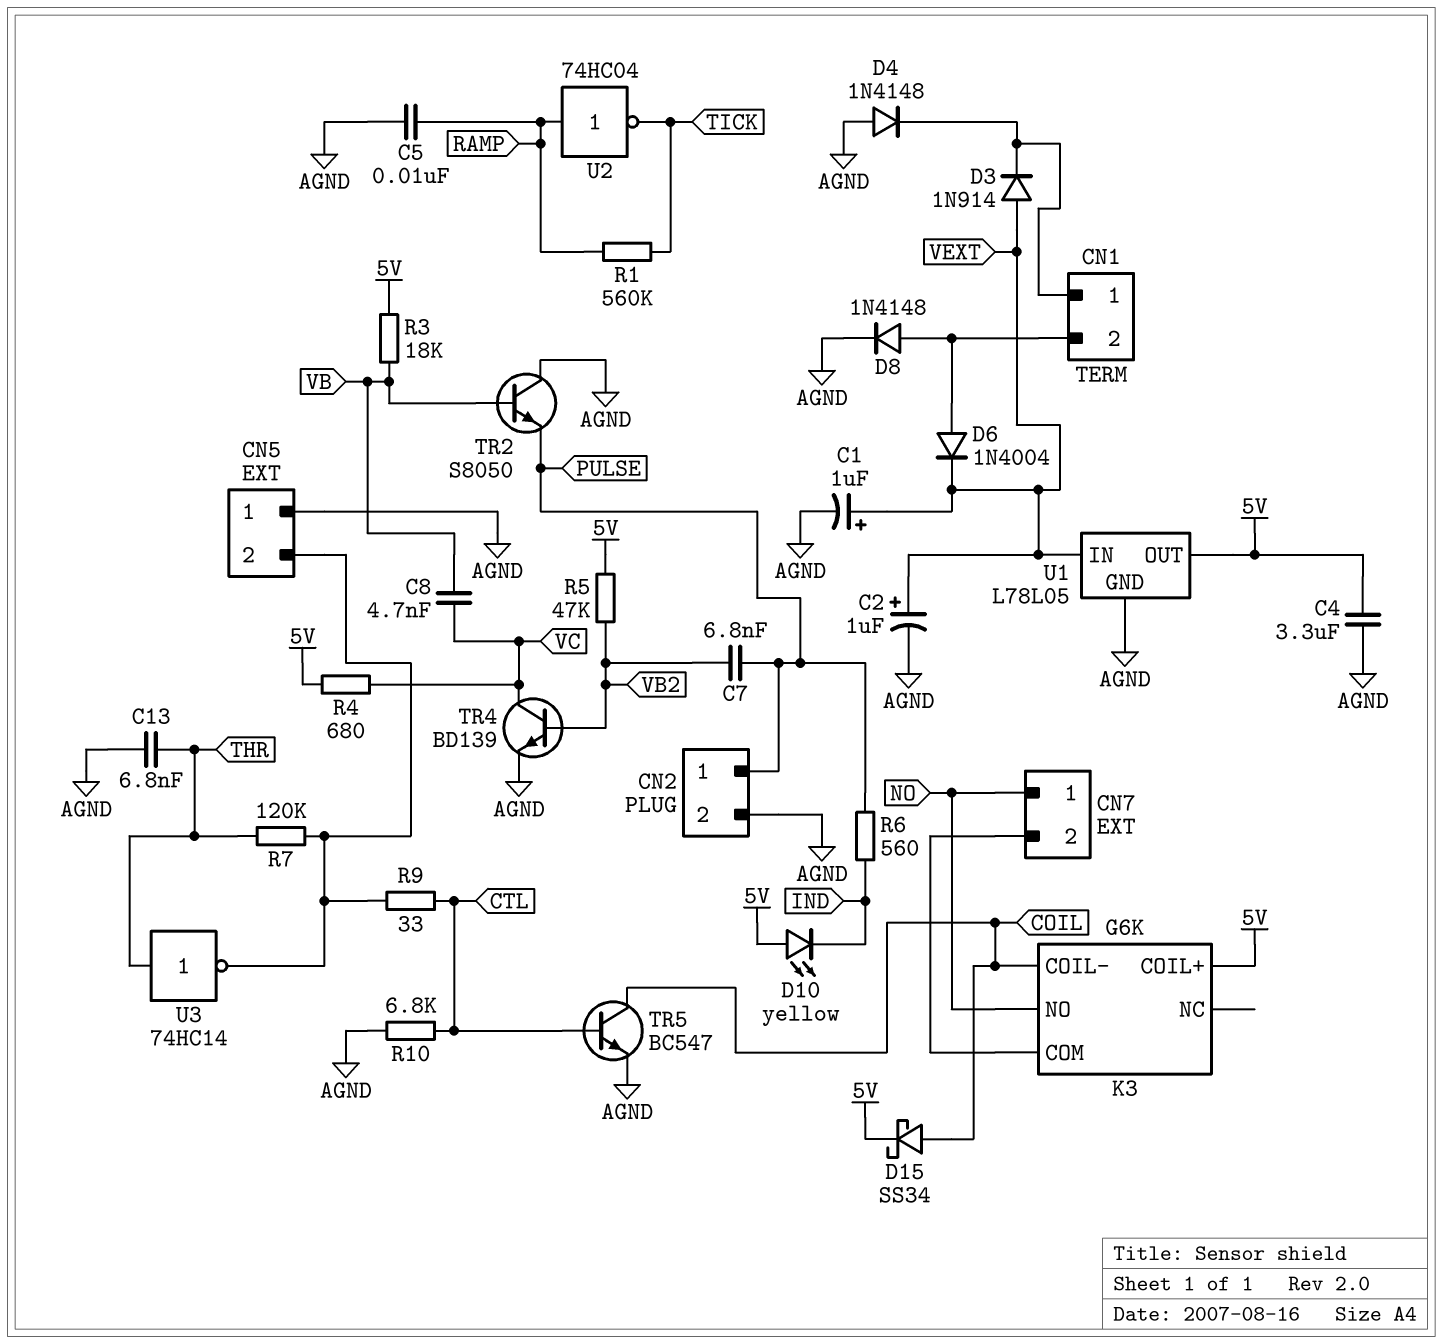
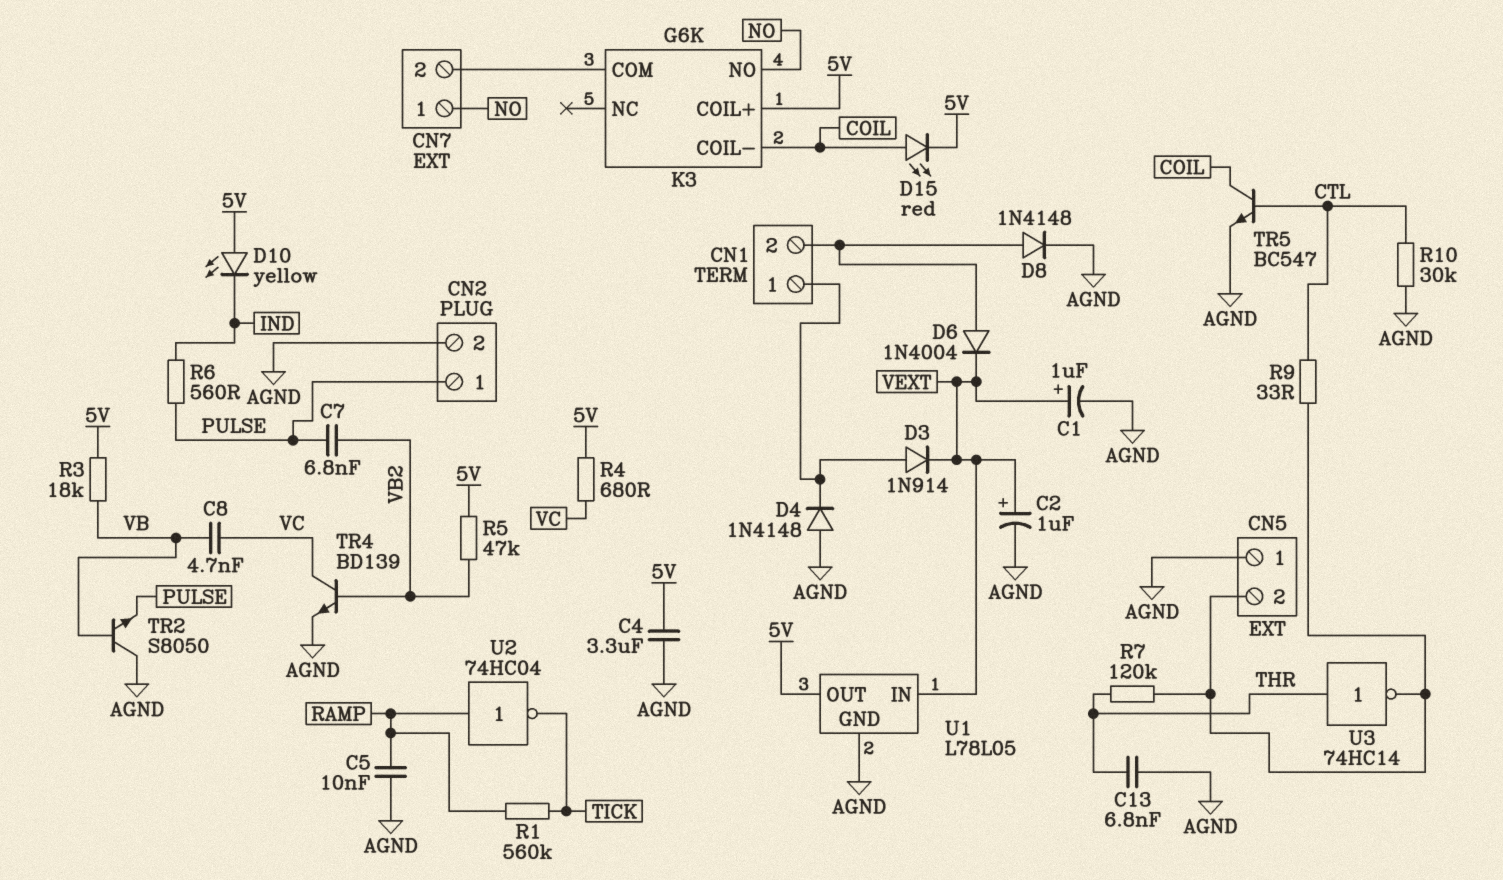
D3: diode 1N914 (A VEXT, K CN1/1) -> diode 1N914 (A CN1/1, K VEXT)
D15: schottky SS34 (A COIL, K 5V) -> LED red (A COIL, K 5V)
R10: 6.8k (AGND, CTL) -> 30k (AGND, CTL)

